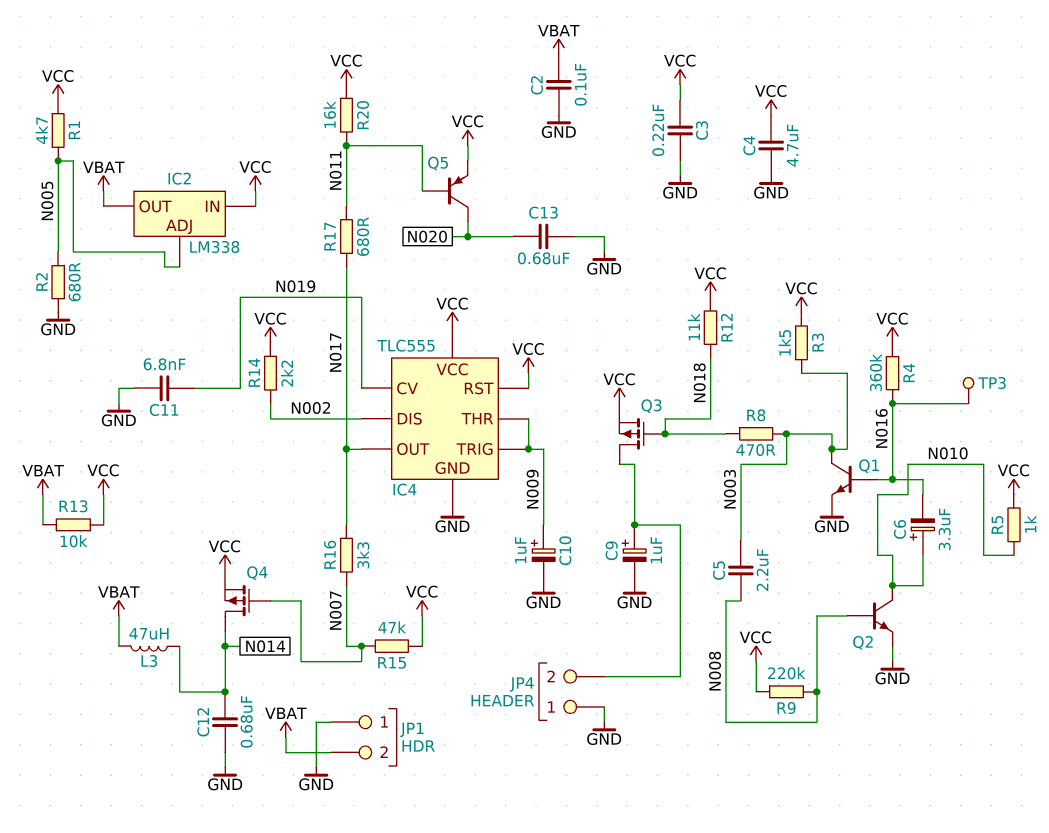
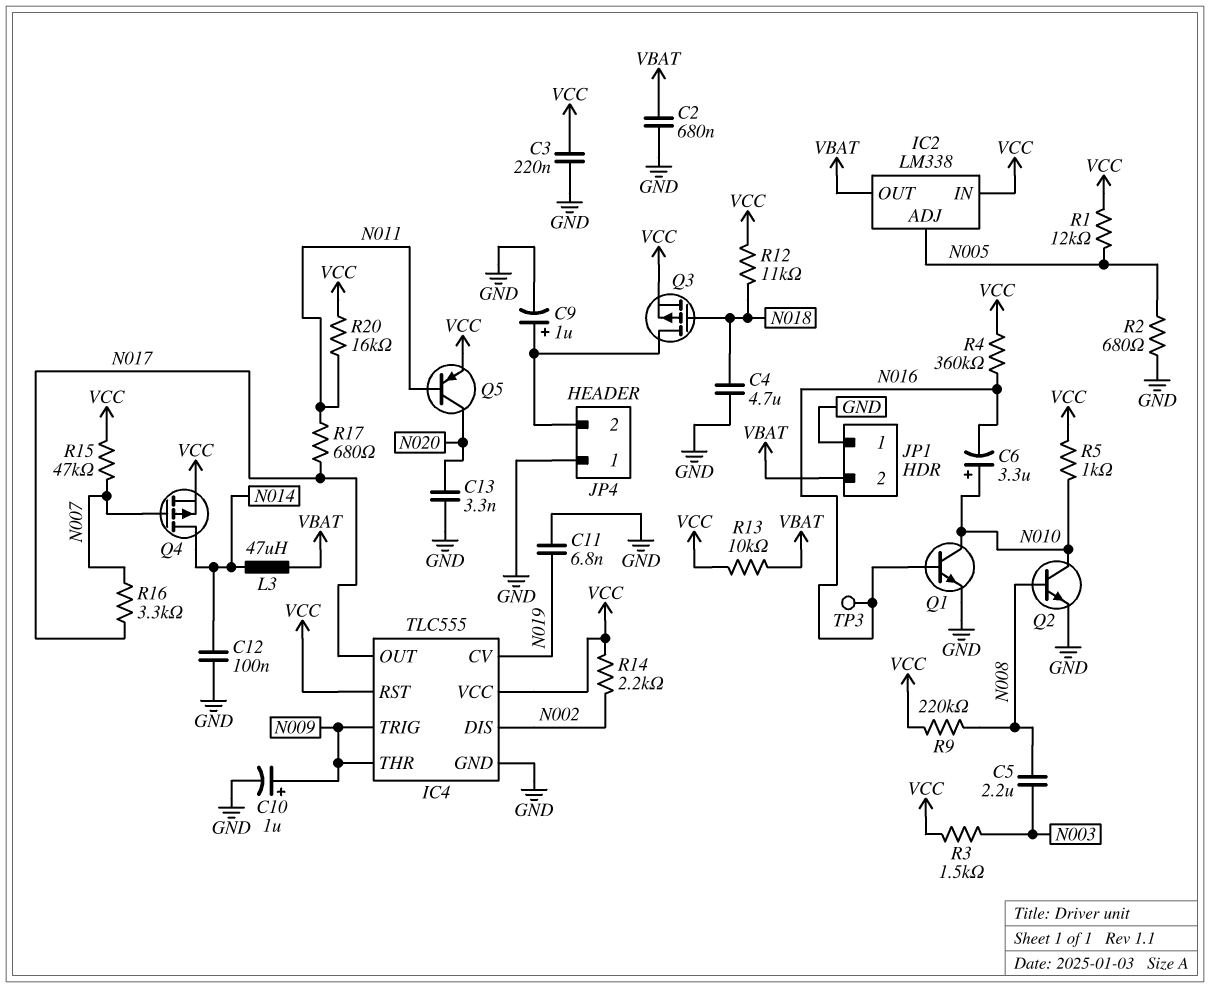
C2: 100nF (GND, VBAT) -> 680nF (GND, VBAT)
C4: 4.7uF (GND, VCC) -> 4.7uF (GND, N018)
C12: 680nF (GND, N014) -> 100nF (GND, N014)
C13: 680nF (GND, N020) -> 3.3nF (GND, N020)
Q1: NPN (B N016, C N003, E GND) -> NPN (B N016, C N010, E GND)
R1: 4.7k (N005, VCC) -> 12k (N005, VCC)
R8: 470 (N003, N018) -> none

